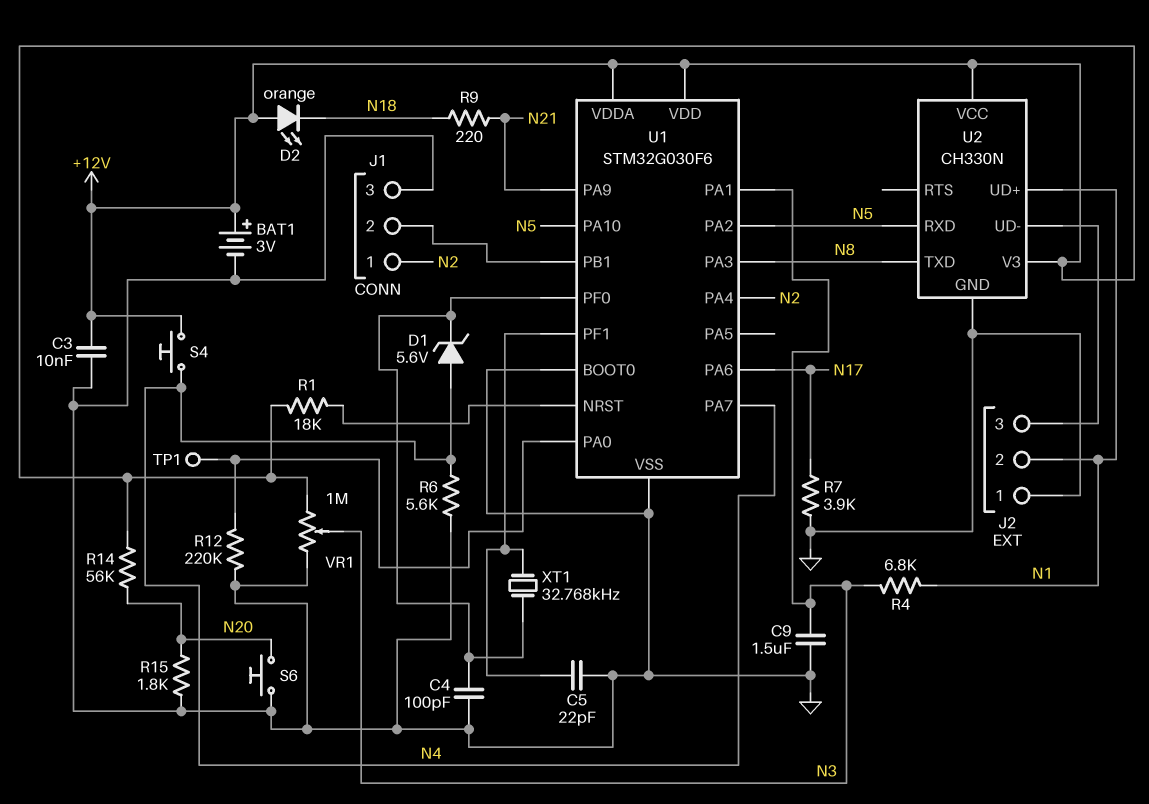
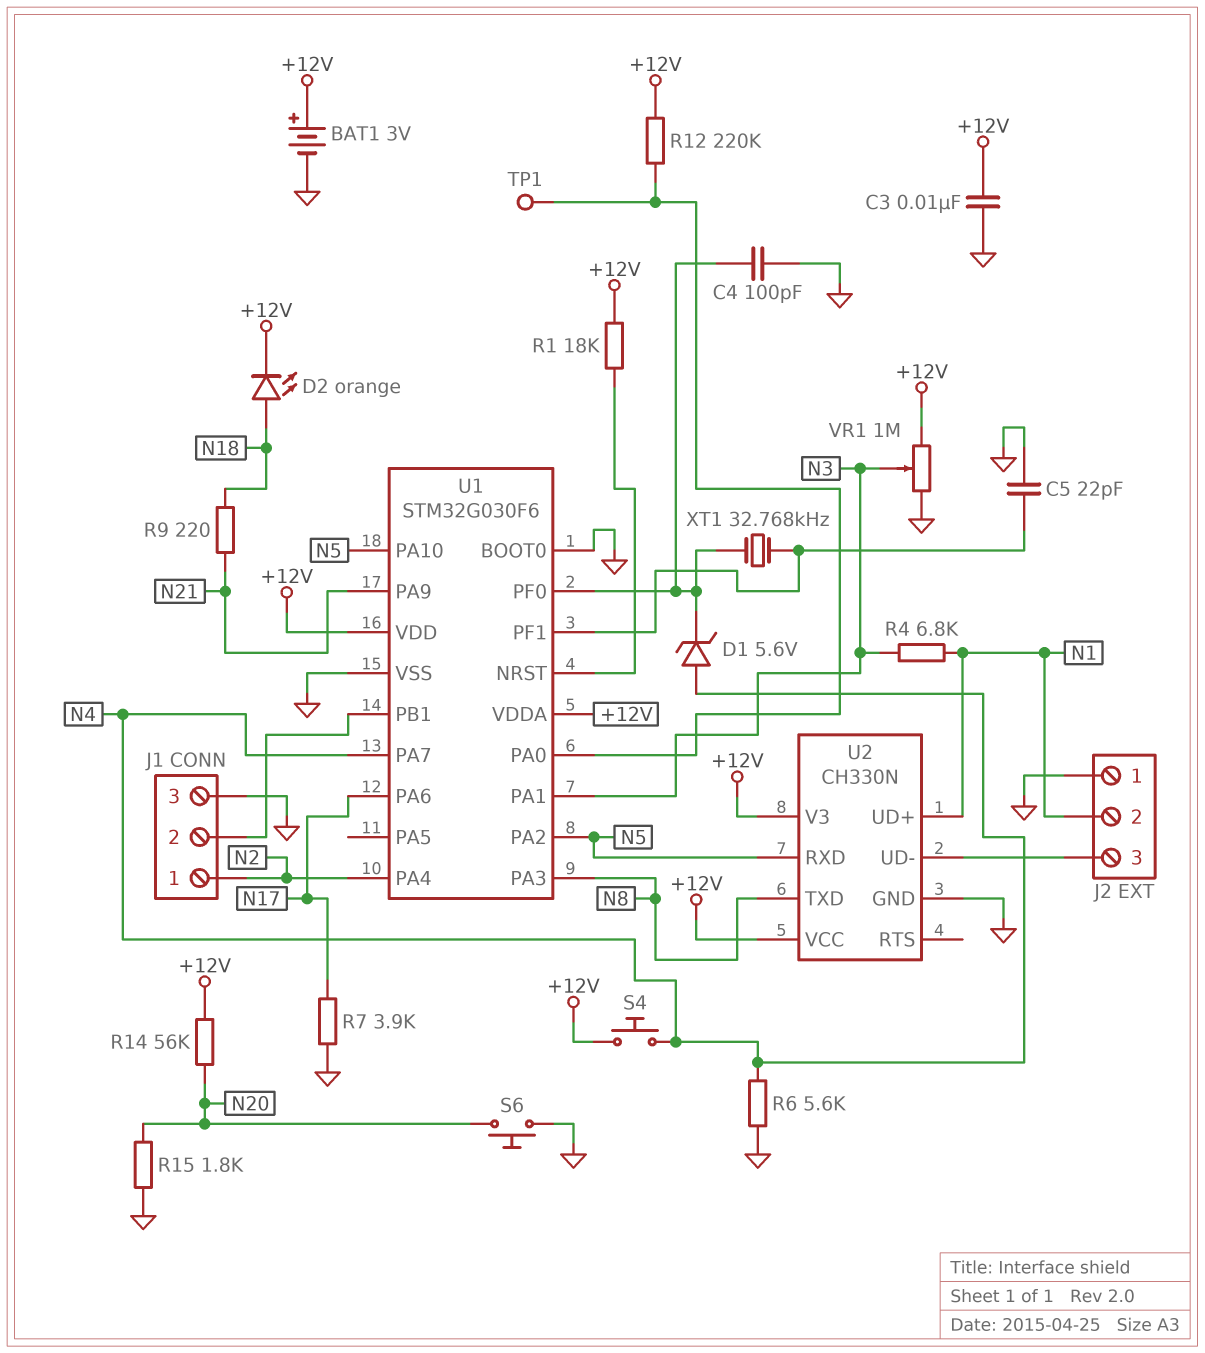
C9: 1.5uF (GND, N3) -> none
D2: LED orange (A +12V, K N18) -> LED orange (A N18, K +12V)
R12: 220k (GND, U1/PA0) -> 220k (+12V, U1/PA0)

